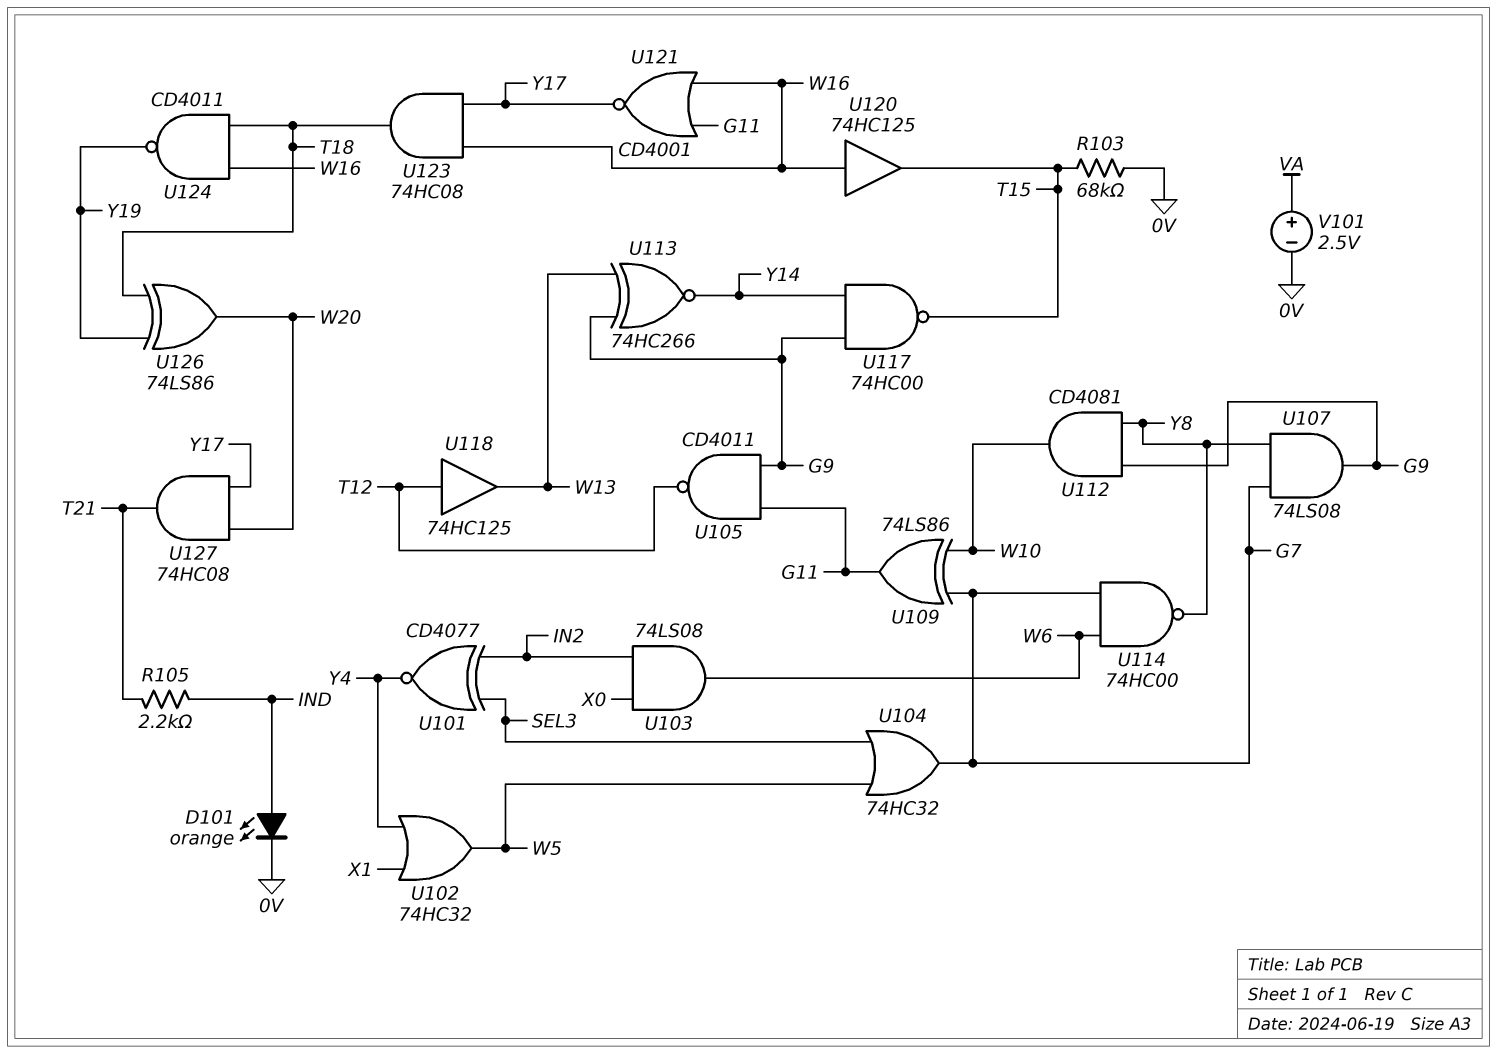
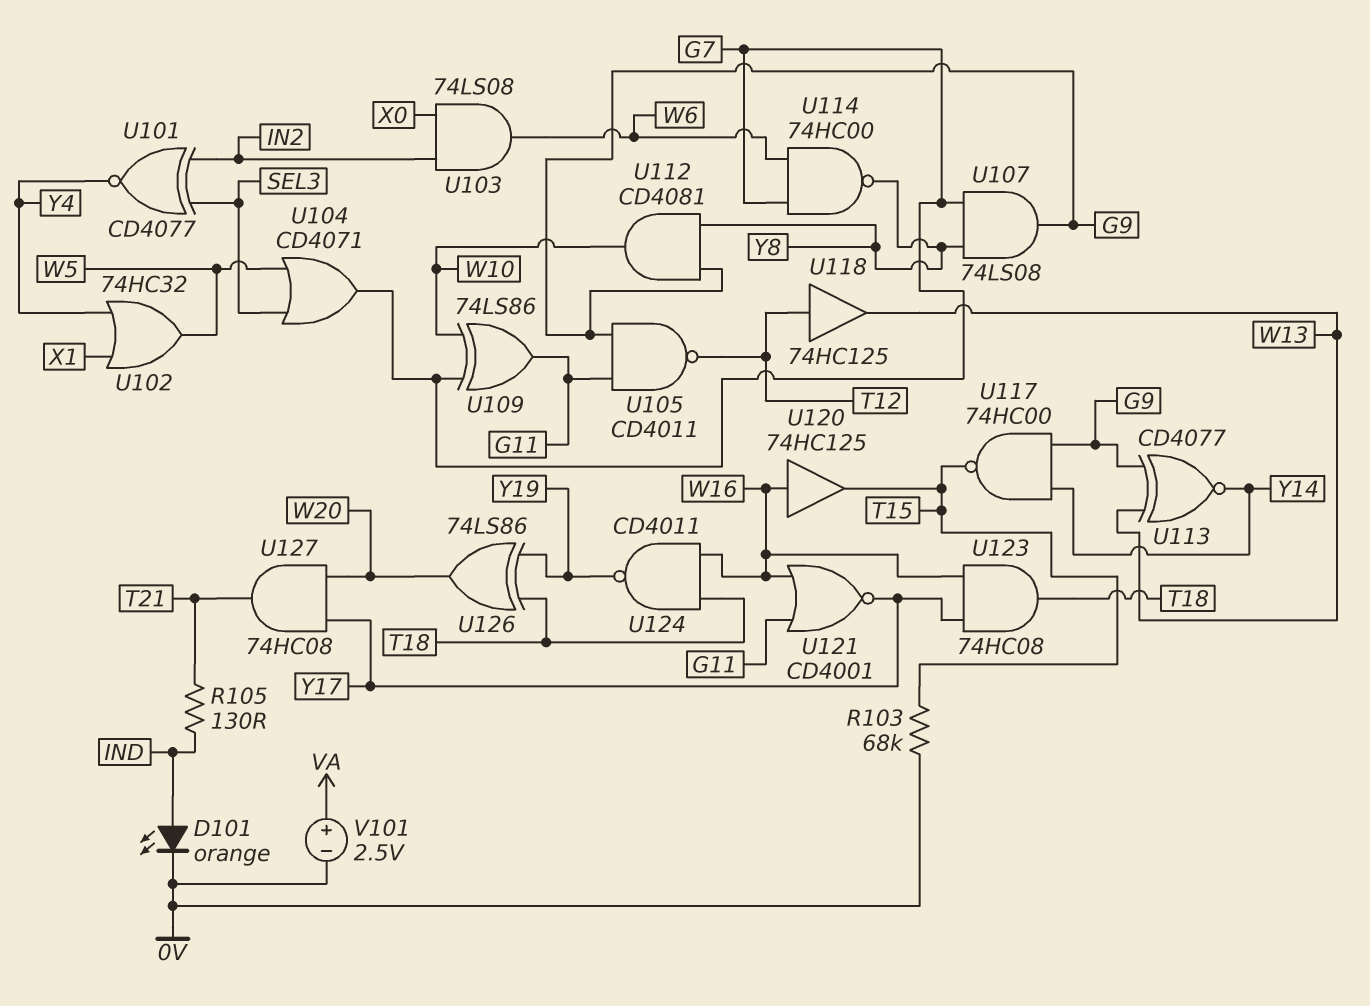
R105: 2.2k (IND, T21) -> 130 (IND, T21)
U104: OR 74HC32 (in SEL3, in W5, out G7) -> OR CD4071 (in SEL3, in W5, out G7)
U113: XNOR 74HC266 (in G9, in W13, out Y14) -> XNOR CD4077 (in G9, in W13, out Y14)

